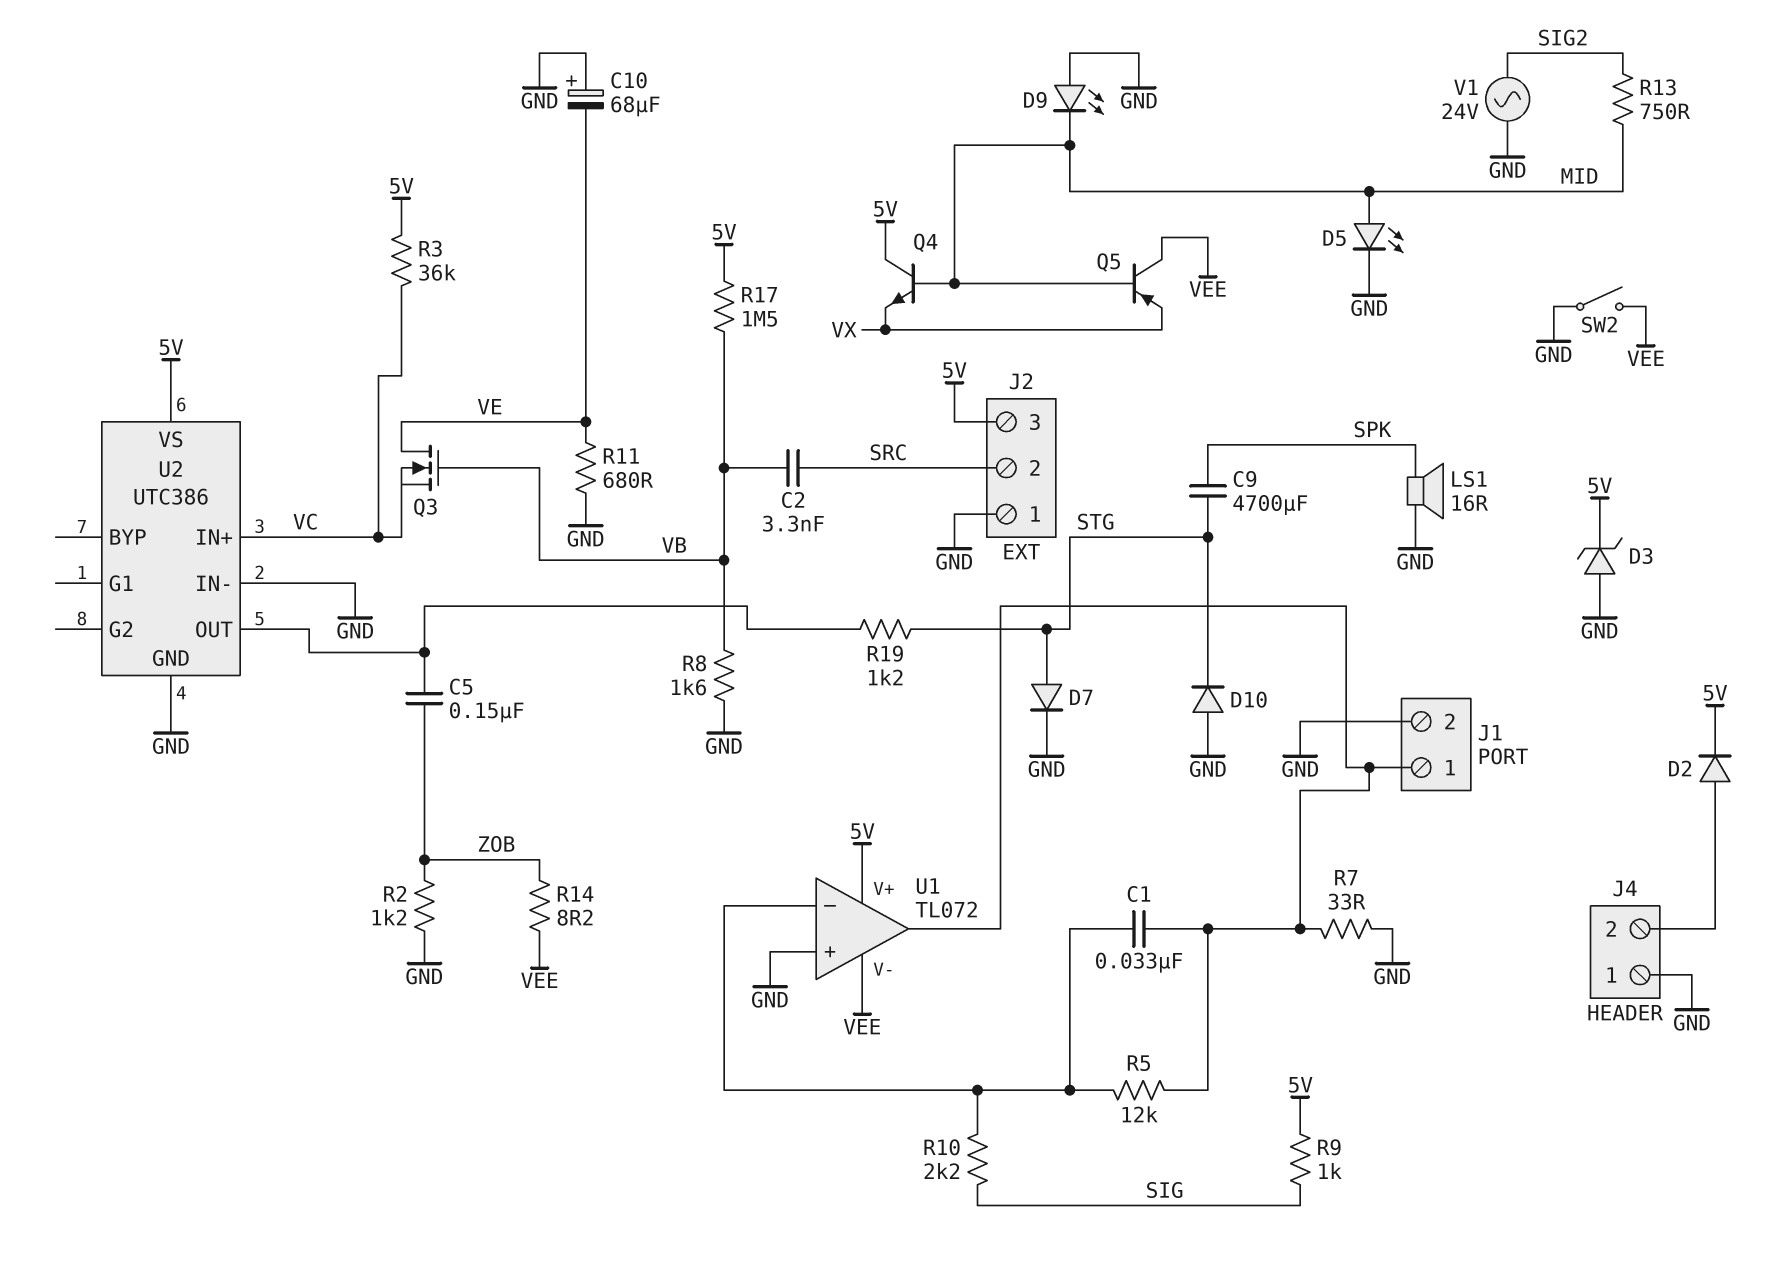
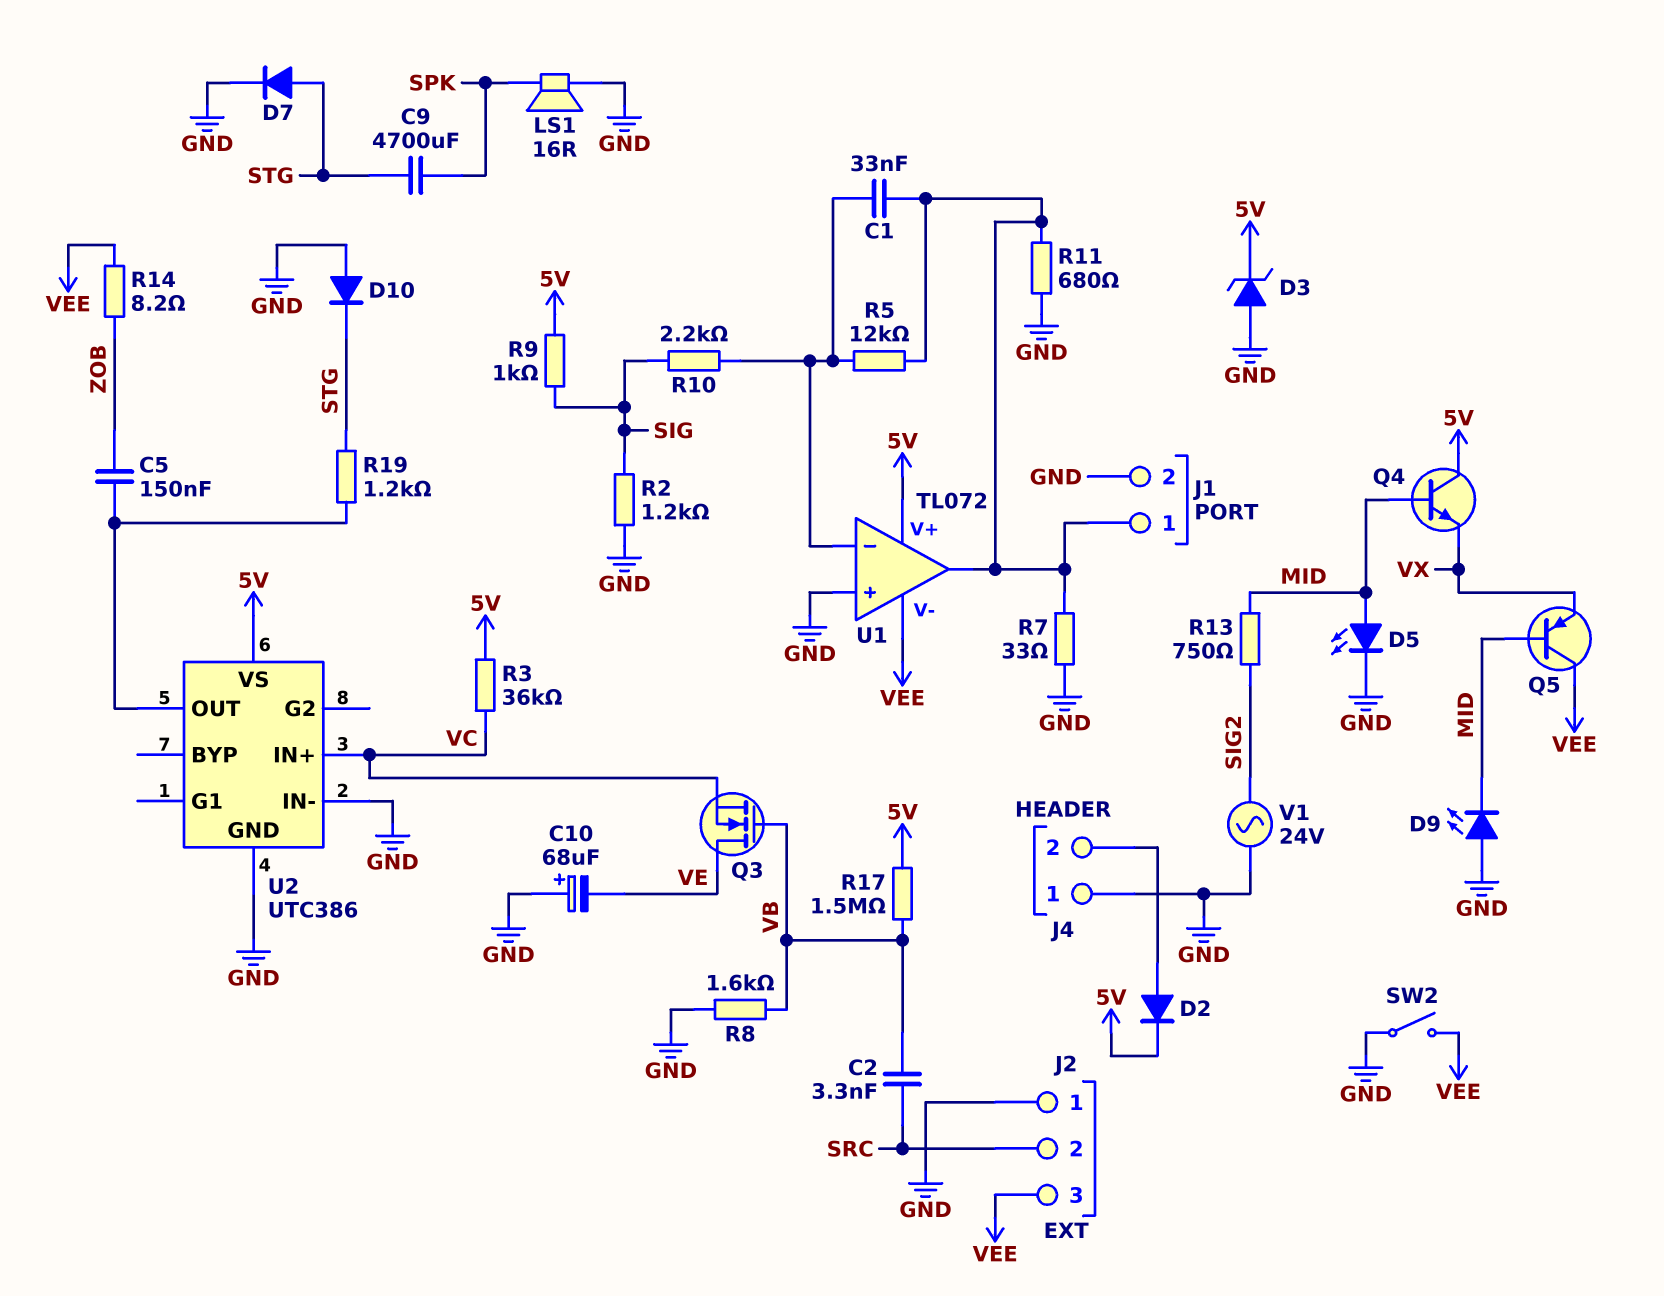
J2 pin 3: 5V -> VEE
R2: 1.2k (GND, ZOB) -> 1.2k (GND, SIG)
R11: 680 (GND, VE) -> 680 (GND, J1/1)

